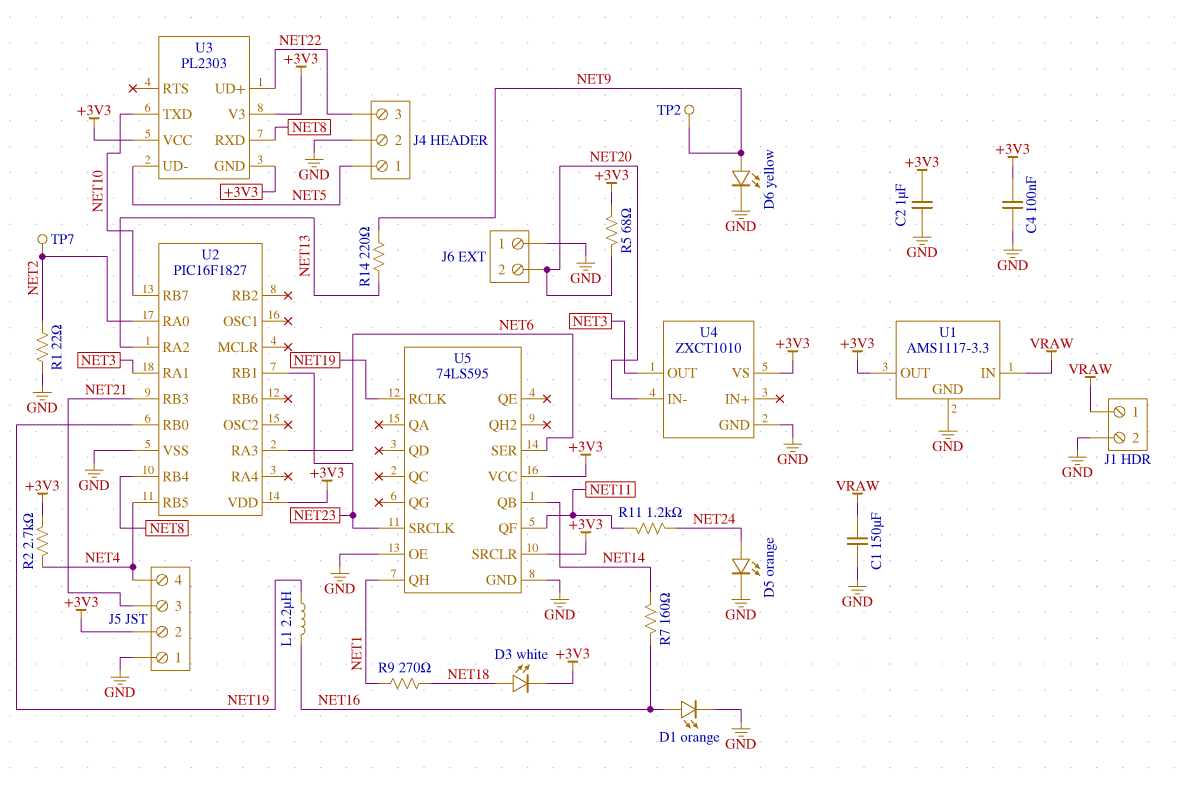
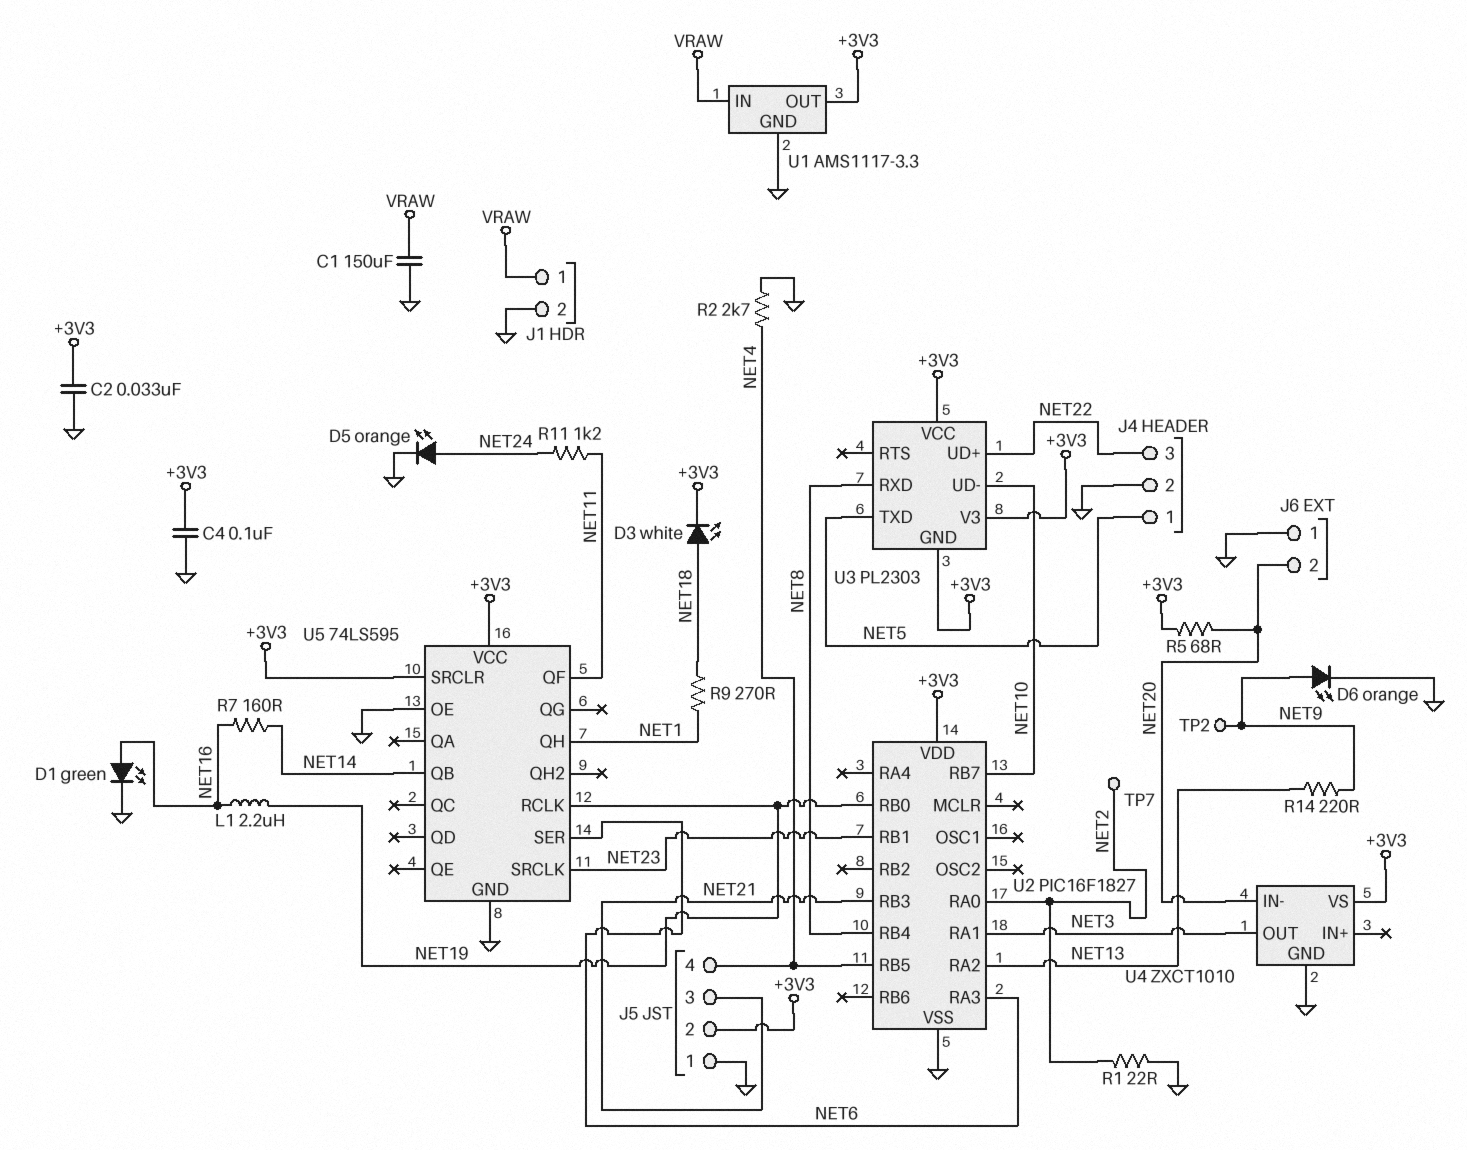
C2: 1uF (+3V3, GND) -> 33nF (+3V3, GND)
D1: LED orange (A NET16, K GND) -> LED green (A NET16, K GND)
D6: LED yellow (A NET9, K GND) -> LED orange (A NET9, K GND)
R2: 2.7k (+3V3, NET4) -> 2.7k (GND, NET4)
U3 pin TXD: NET10 -> NET5
U3 pin UD-: NET5 -> NET10

